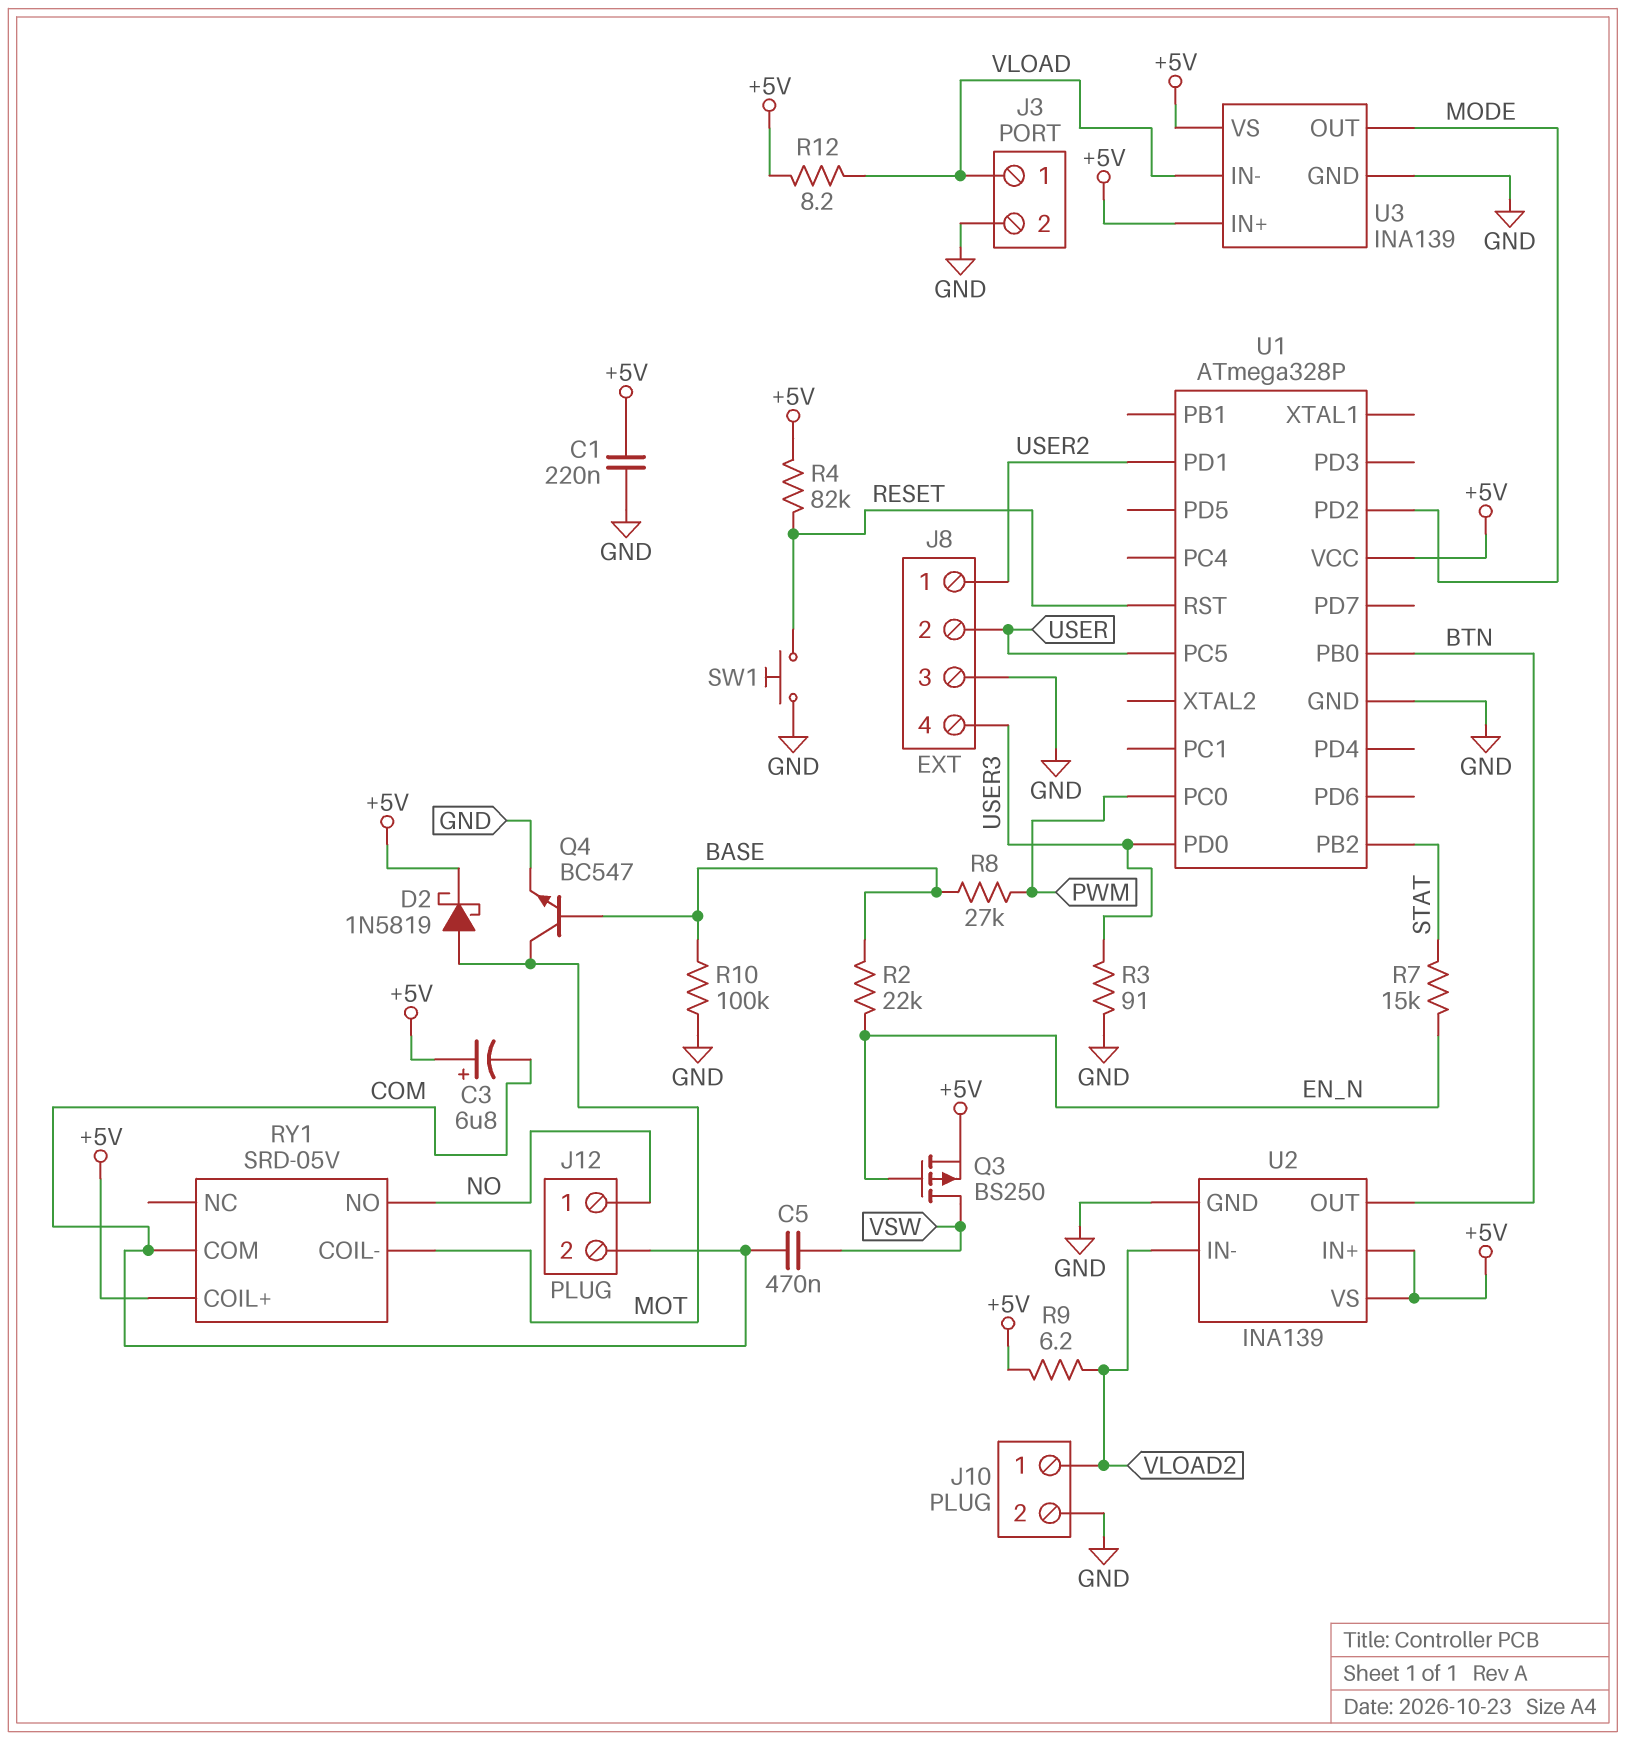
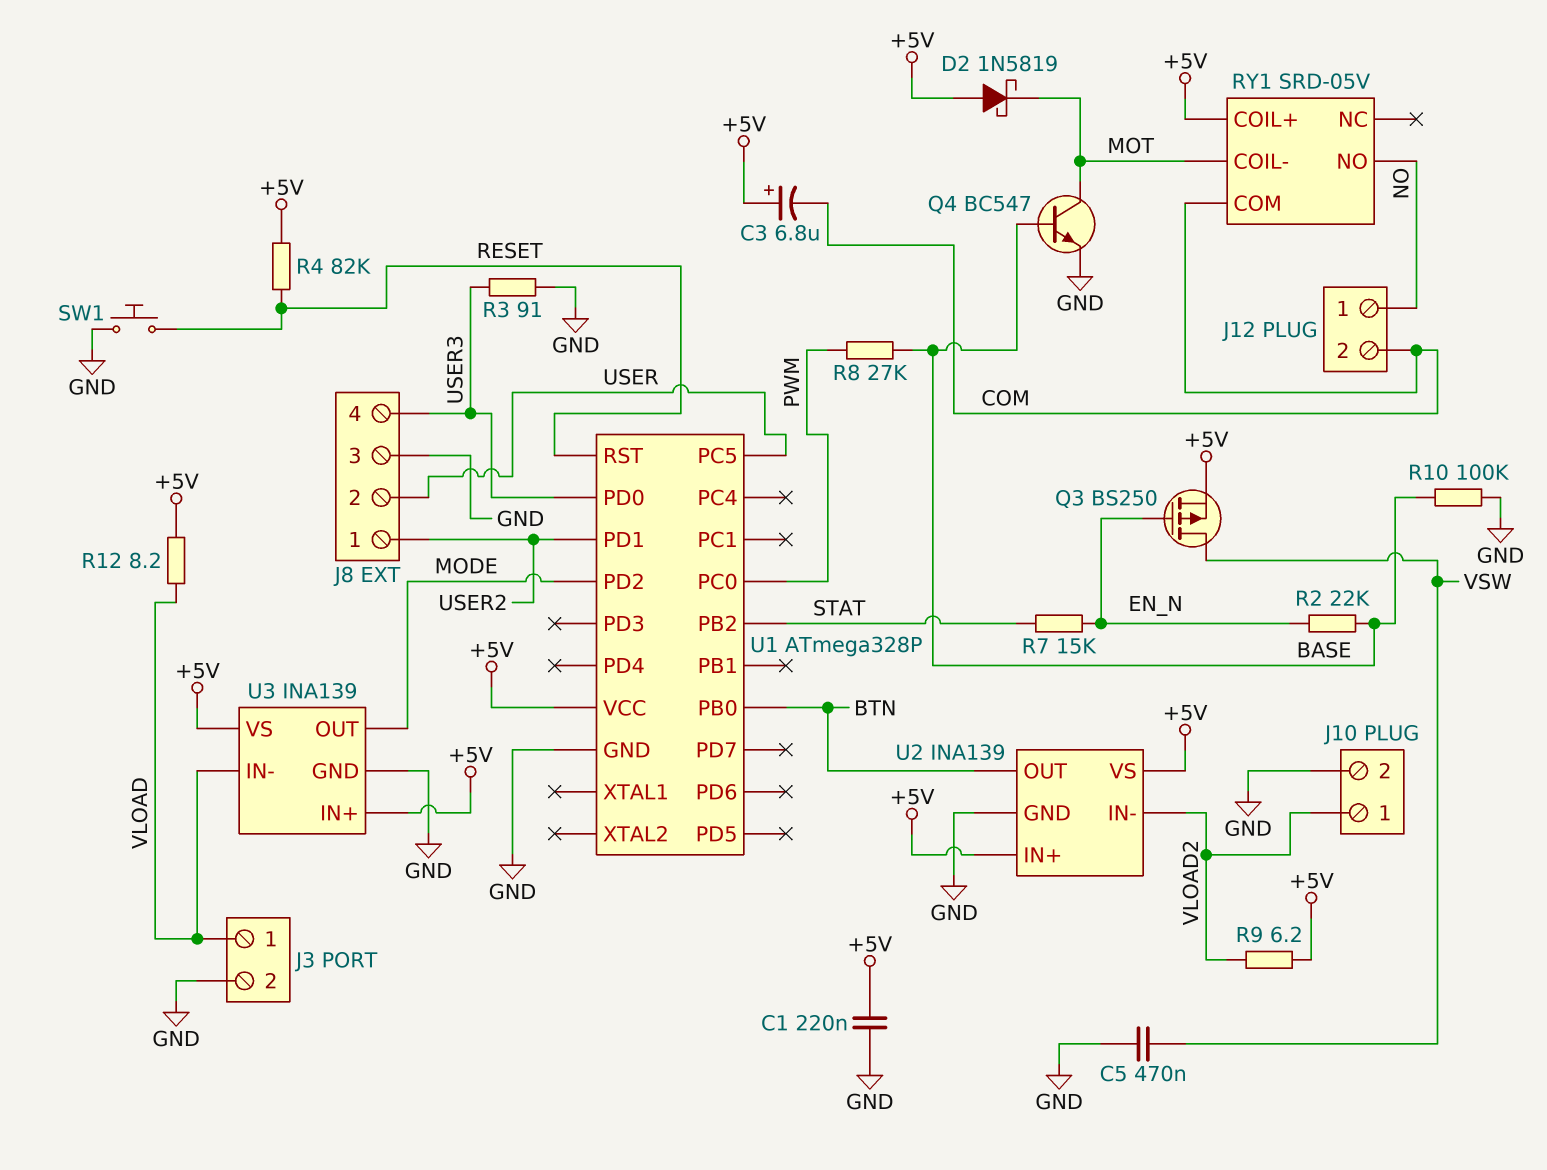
C5: 470nF (COM, VSW) -> 470nF (GND, VSW)
D2: schottky 1N5819 (A MOT, K +5V) -> schottky 1N5819 (A +5V, K MOT)

